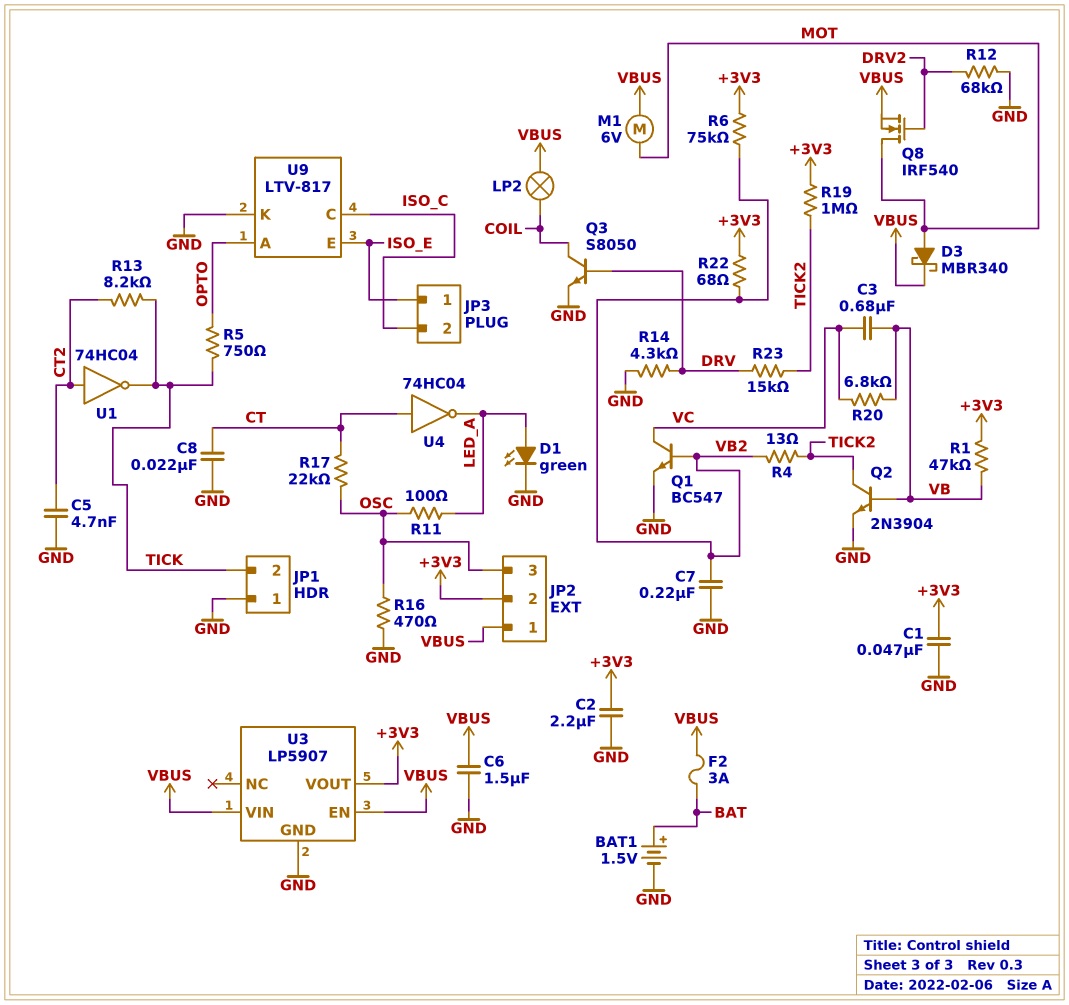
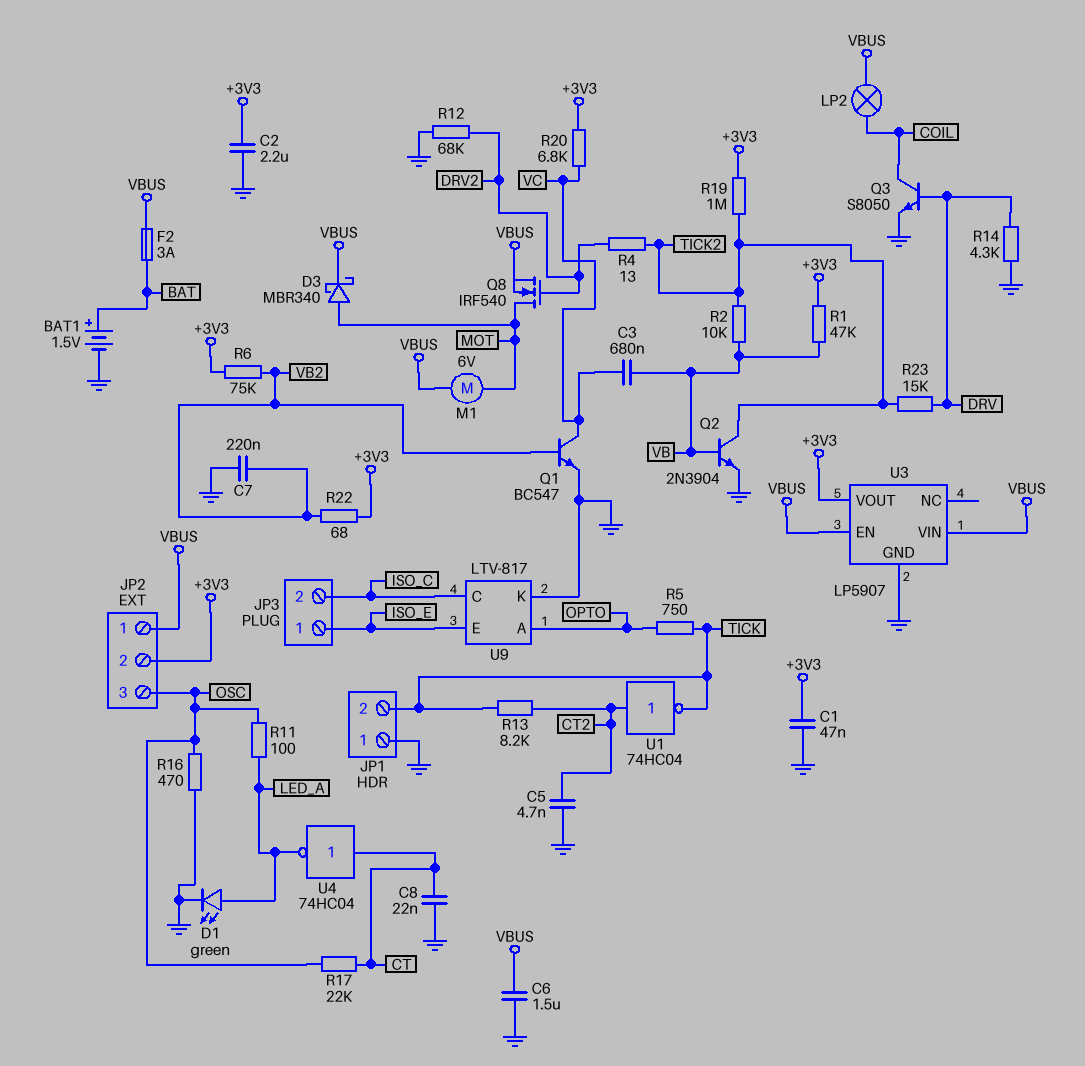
R2: none -> 10k (TICK2, VB)
R4: 13 (TICK2, VB2) -> 13 (DRV2, TICK2)
R20: 6.8k (VB, VC) -> 6.8k (+3V3, VC)

